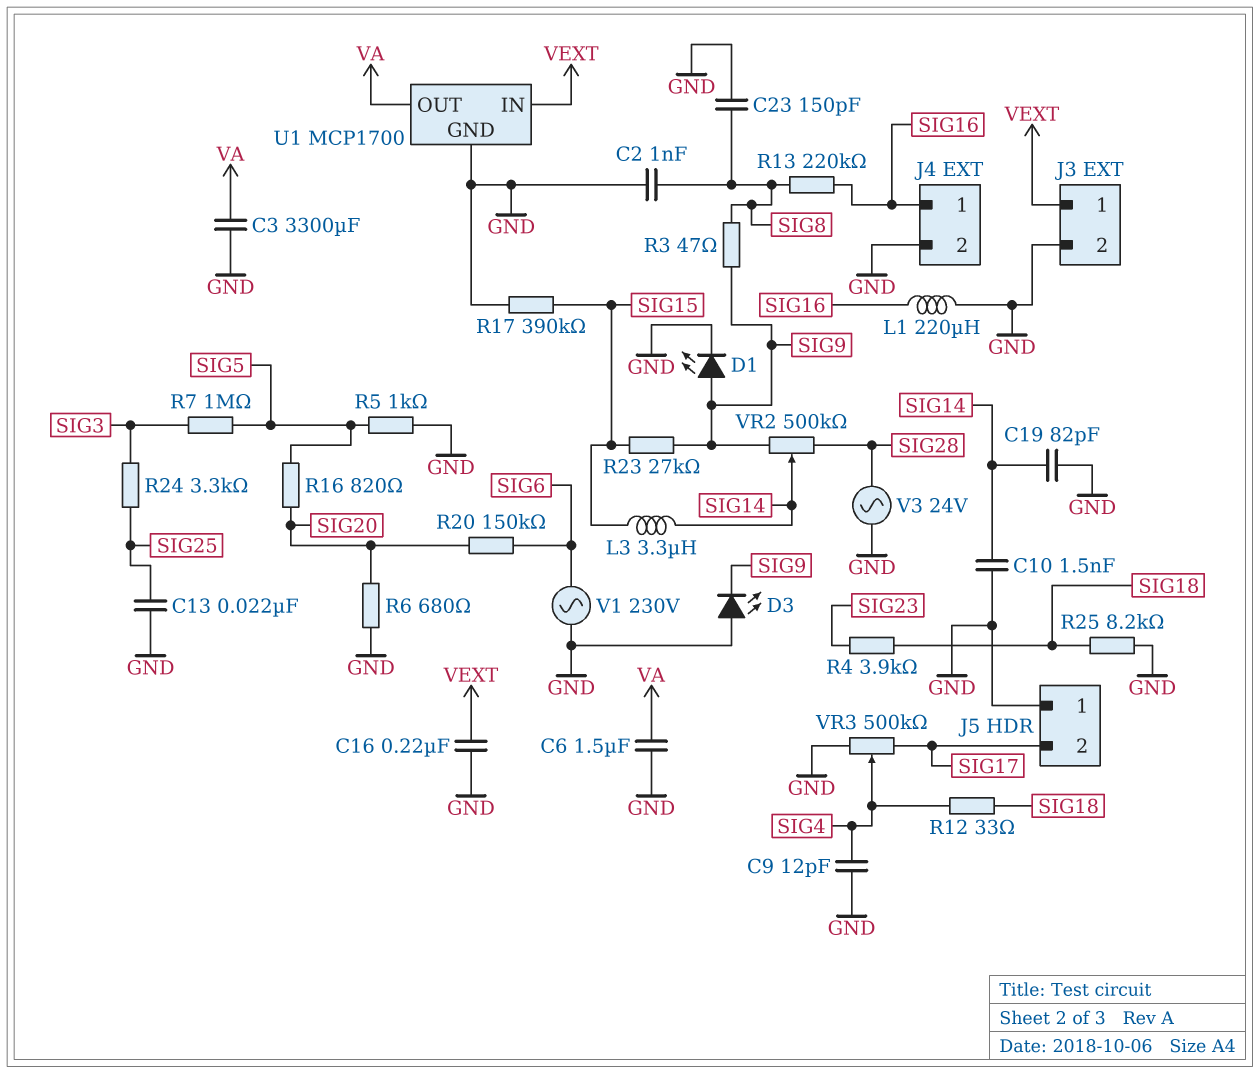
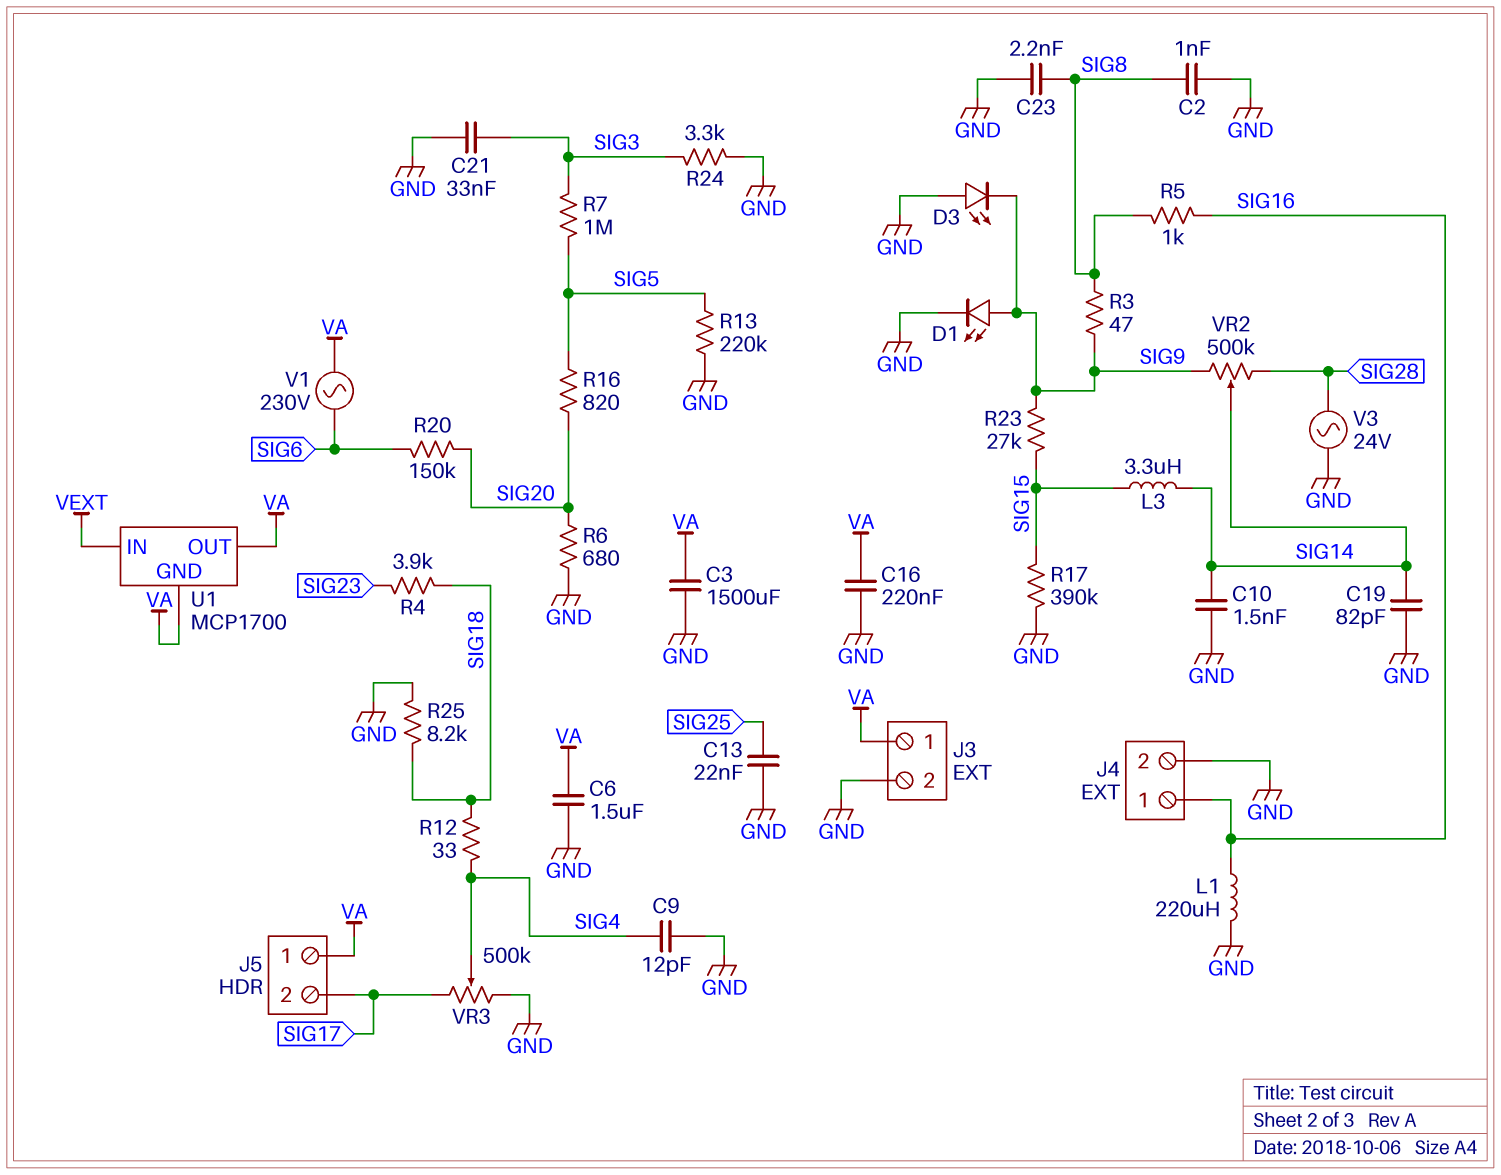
C3: 3300uF (GND, VA) -> 1500uF (GND, VA)
C16: 220nF (GND, VEXT) -> 220nF (GND, VA)
C21: none -> 33nF (GND, SIG3)
C23: 150pF (GND, SIG8) -> 2.2nF (GND, SIG8)
J3 pin 1: VEXT -> VA
J5 pin 1: GND -> VA
R5: 1k (GND, SIG5) -> 1k (SIG8, SIG16)
R13: 220k (SIG8, SIG16) -> 220k (GND, SIG5)
R24: 3.3k (SIG3, SIG25) -> 3.3k (GND, SIG3)
U1 pin GND: GND -> VA
V1: AC 230V (GND, SIG6) -> AC 230V (SIG6, VA)

